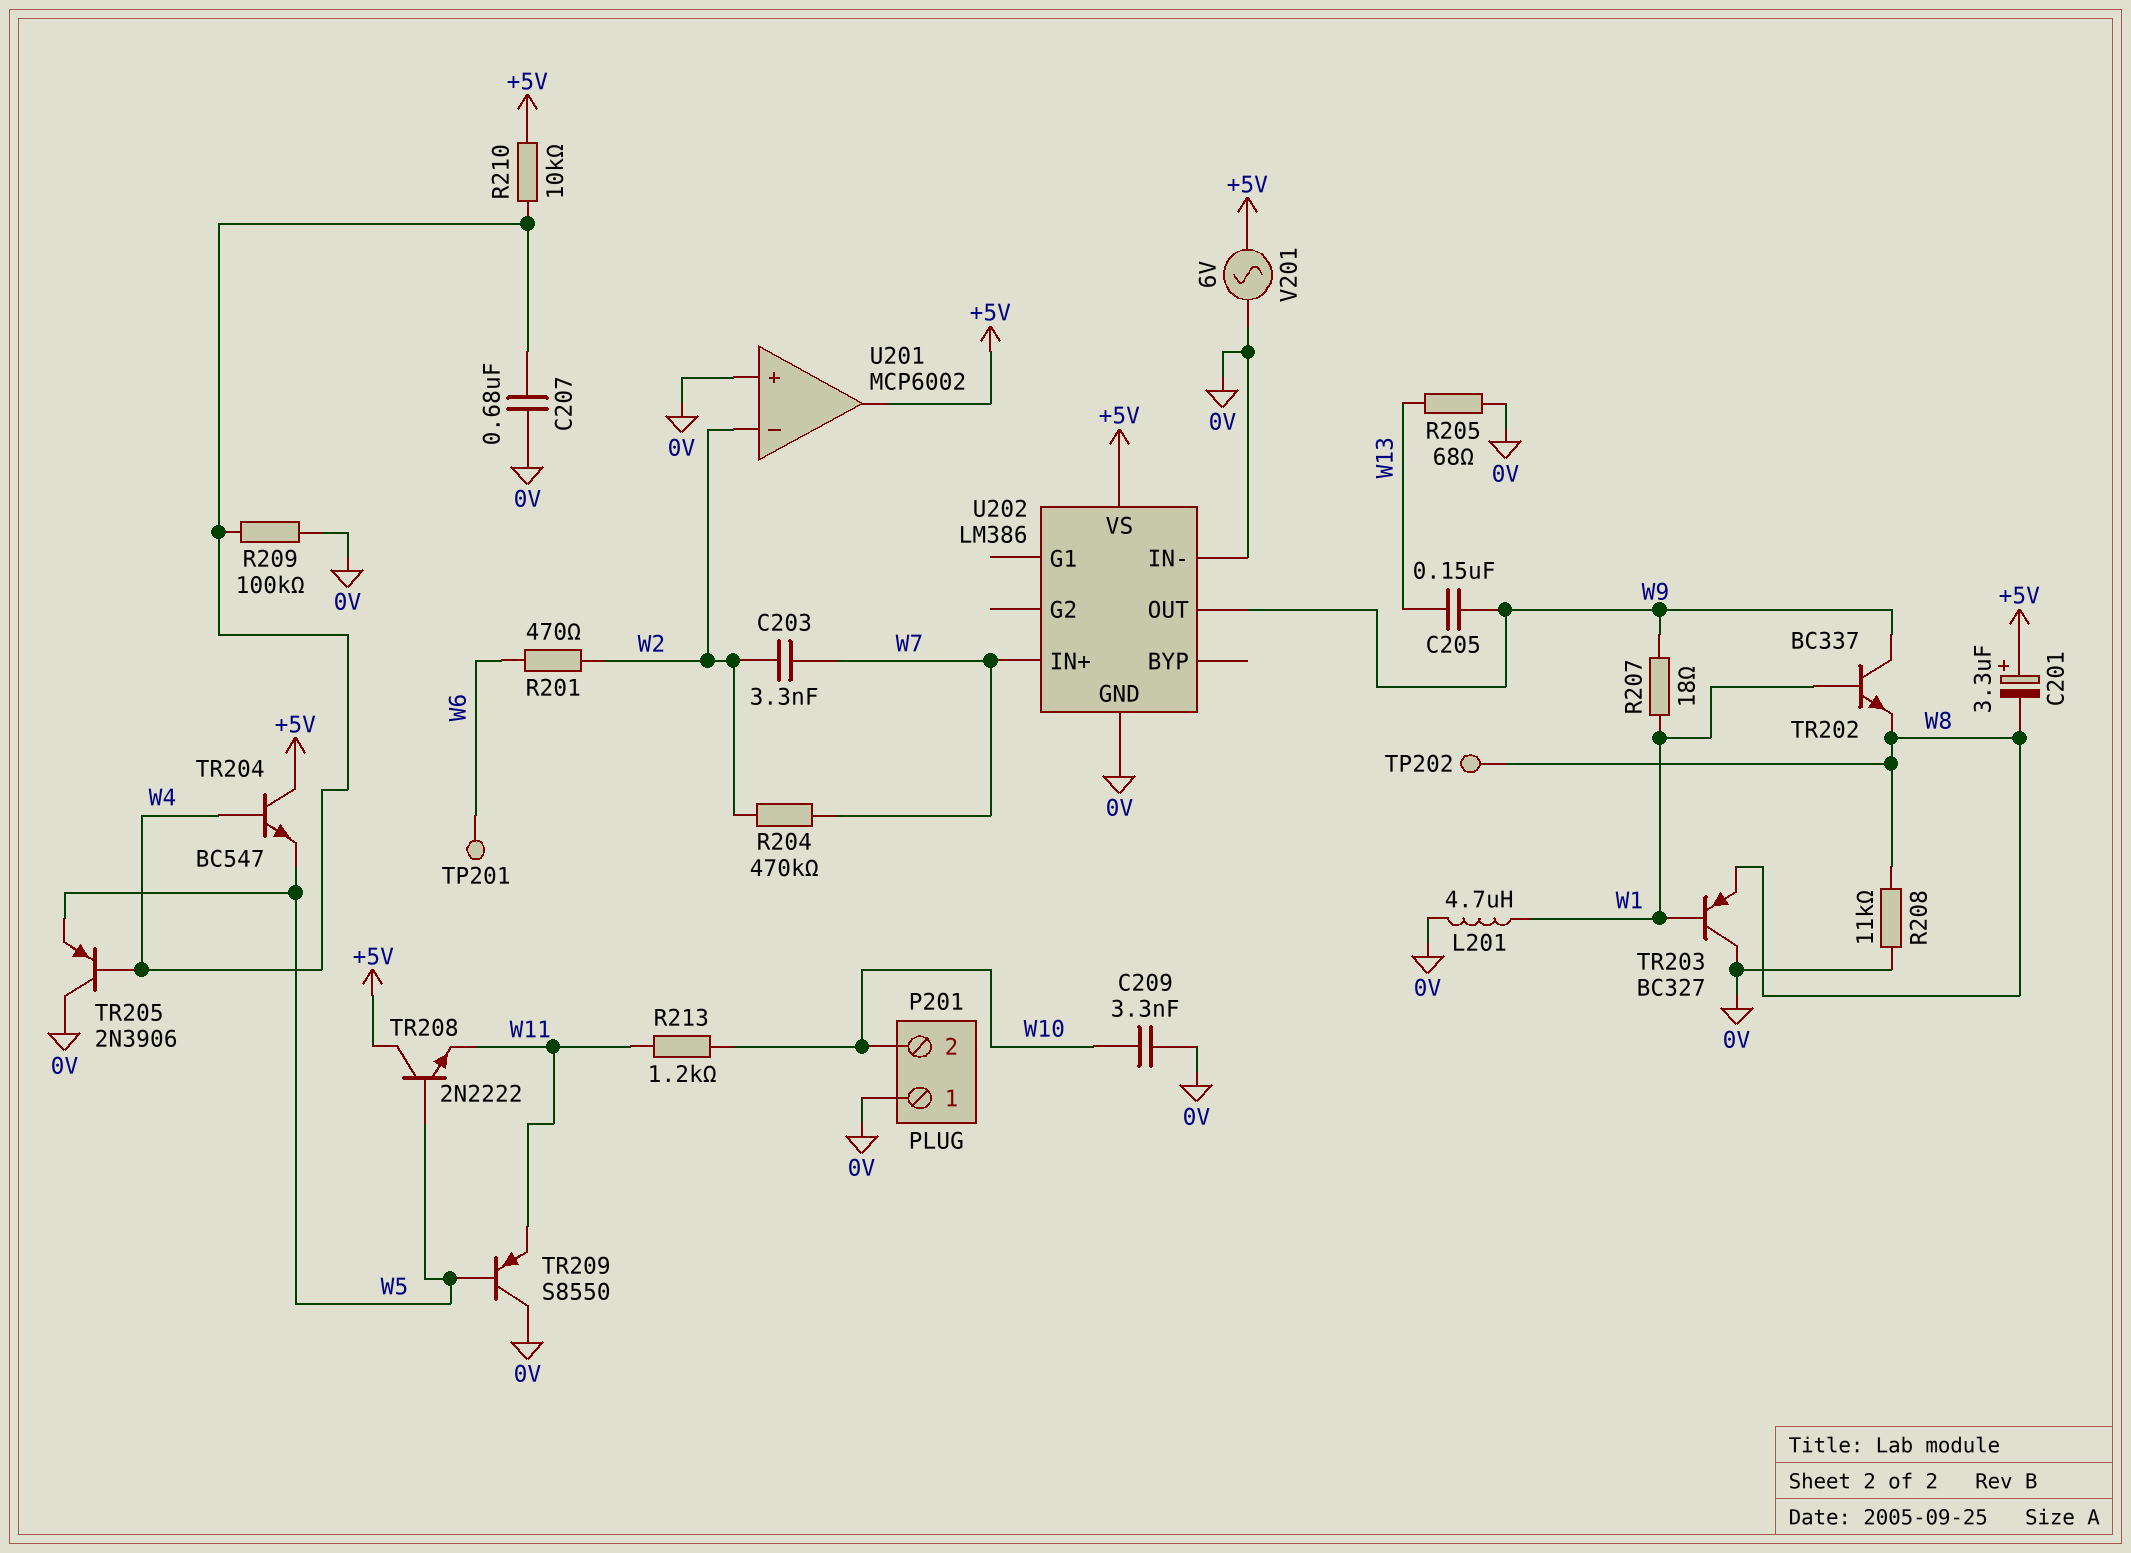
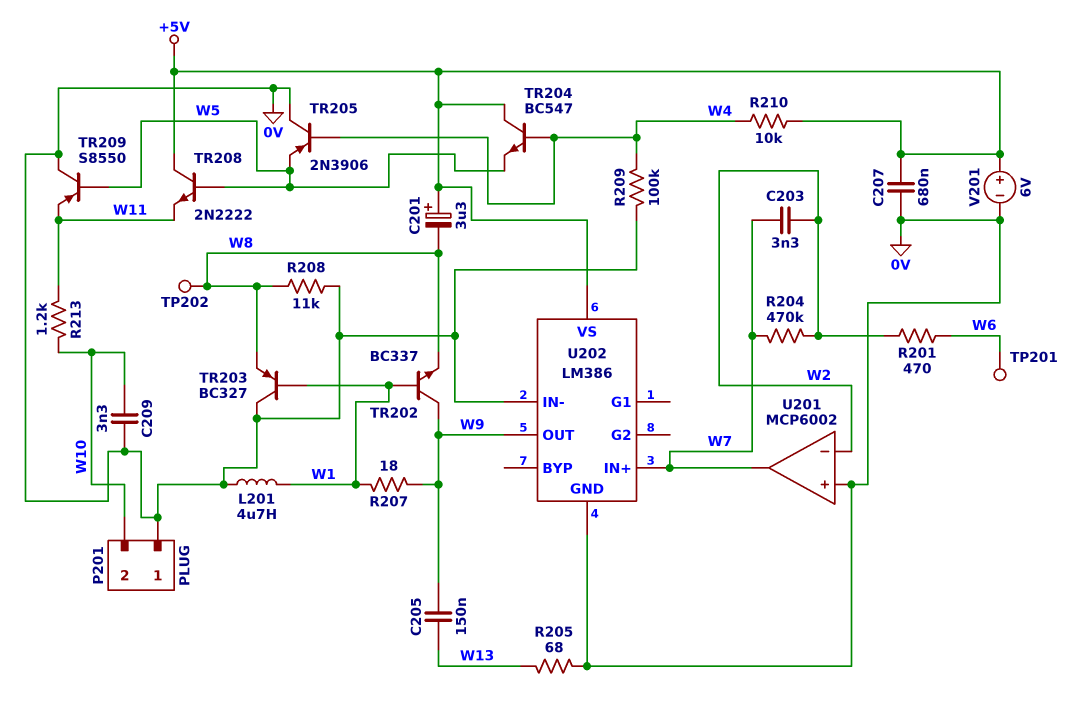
C207: 680nF (0V, W4) -> 680nF (+5V, 0V)
U201 pin out: +5V -> W7
V201: AC 6V (+5V, 0V) -> 6V (plus +5V, minus 0V)

